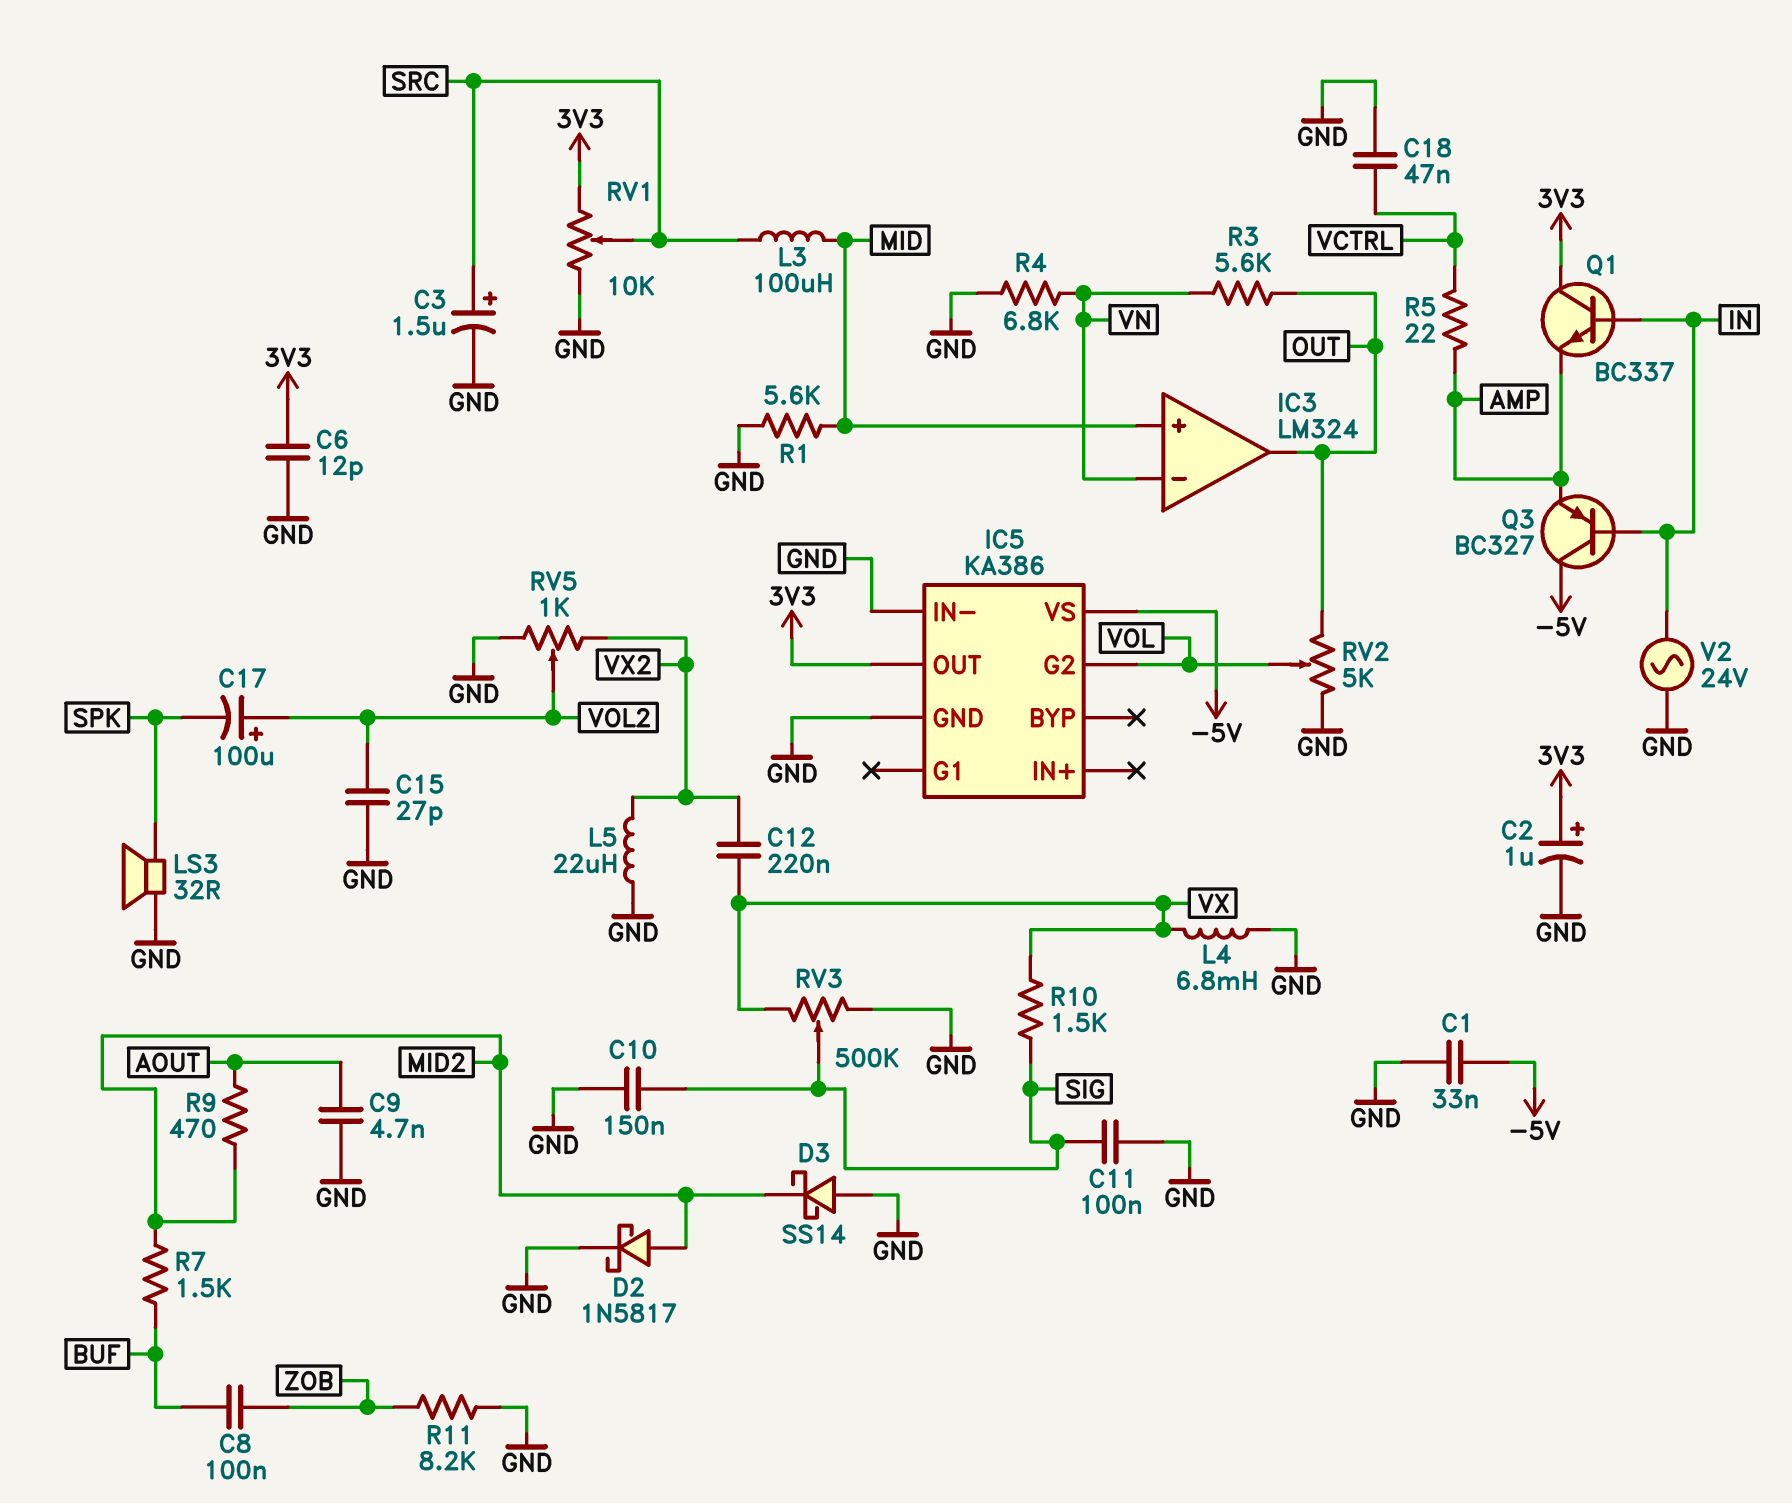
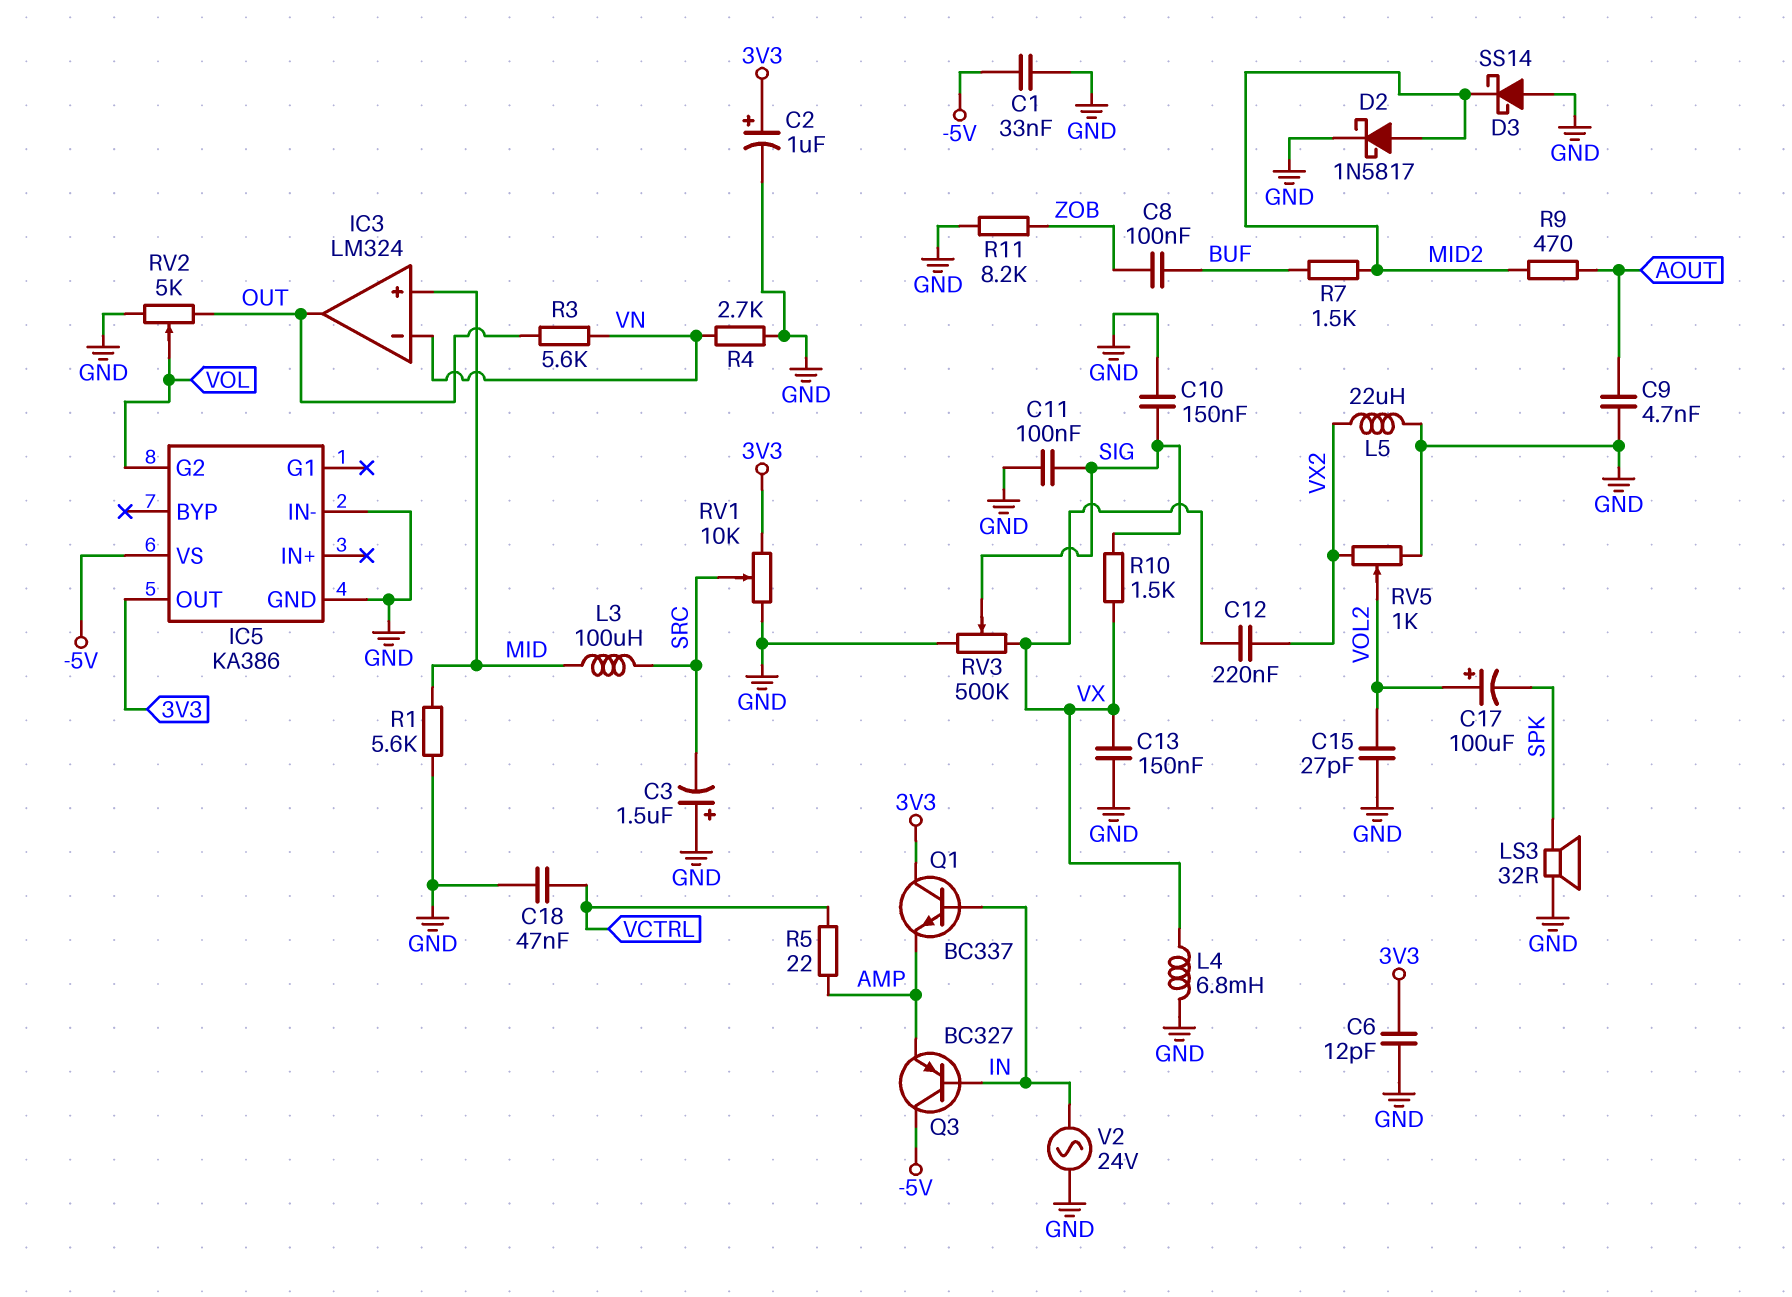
C3: 1.5uF (plus SRC, minus GND) -> 1.5uF (plus GND, minus SRC)
C13: none -> 150nF (GND, VX)
R4: 6.8k (GND, VN) -> 2.7k (GND, VN)

